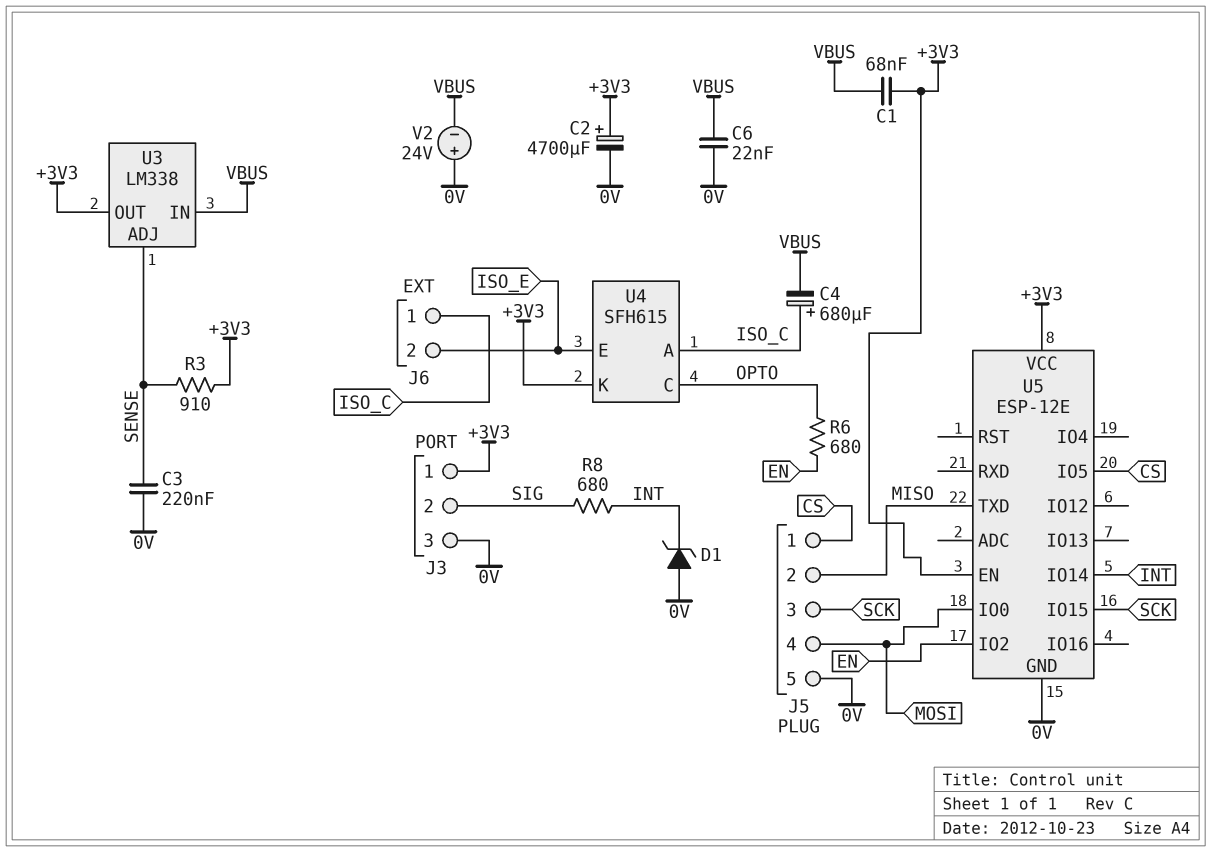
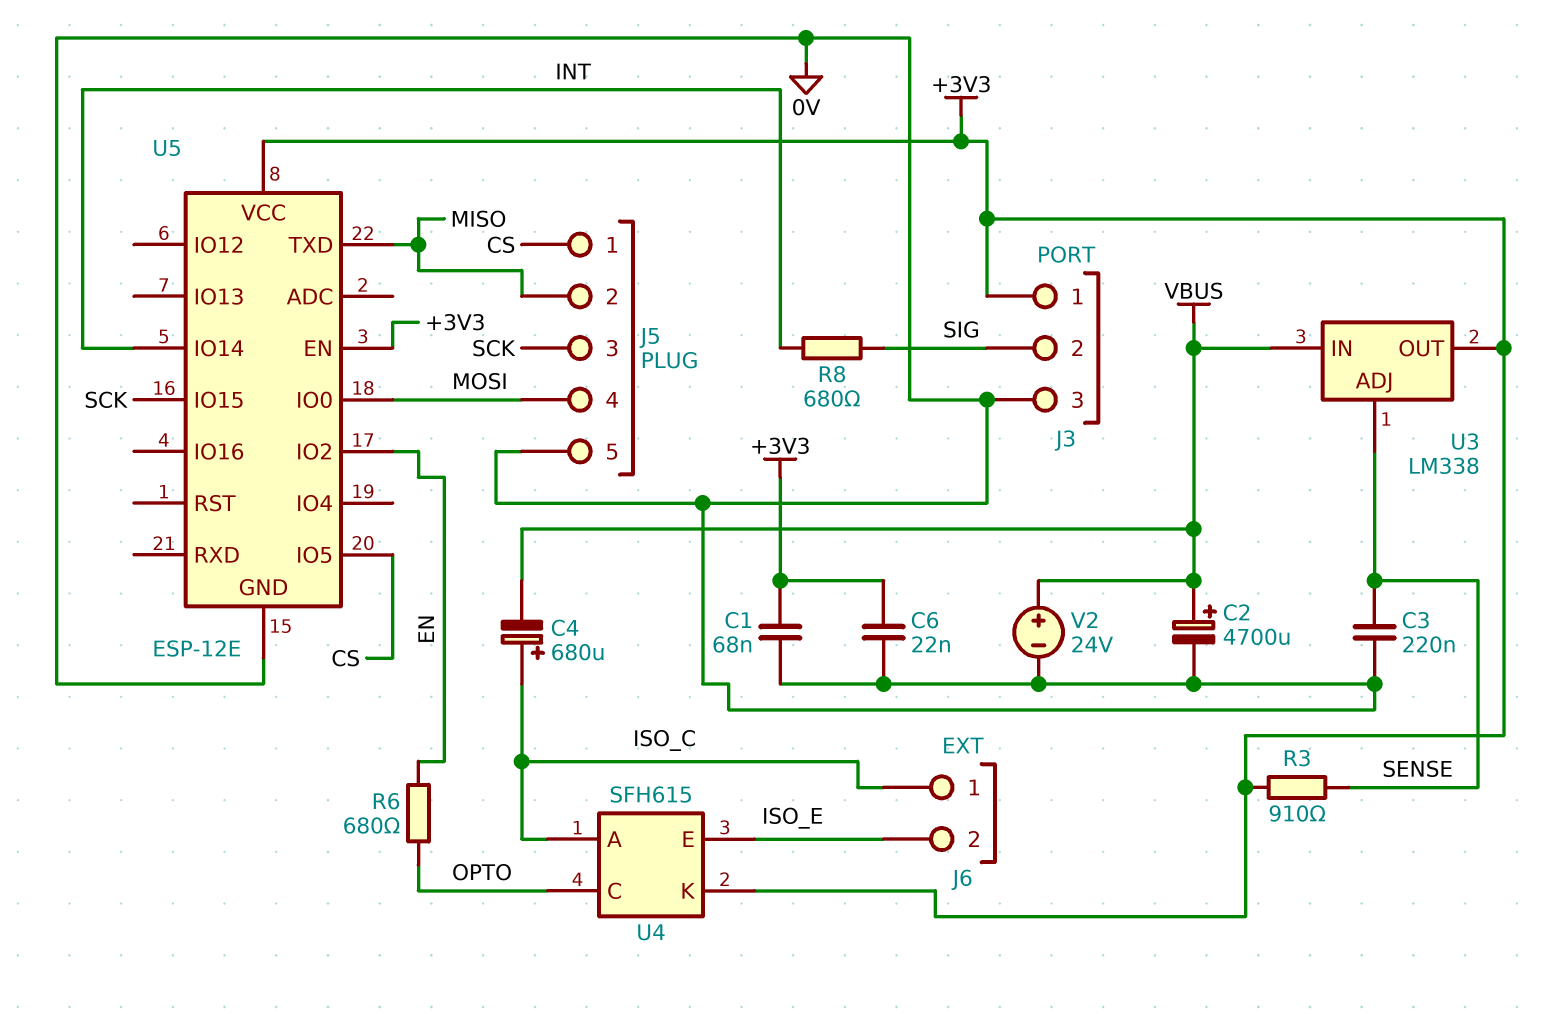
C1: 68nF (+3V3, VBUS) -> 68nF (+3V3, 0V)
C2: 4700uF (plus +3V3, minus 0V) -> 4700uF (plus VBUS, minus 0V)
C6: 22nF (0V, VBUS) -> 22nF (+3V3, 0V)
D1: zener (A 0V, K INT) -> none
V2: 24V (plus 0V, minus VBUS) -> 24V (plus VBUS, minus 0V)

